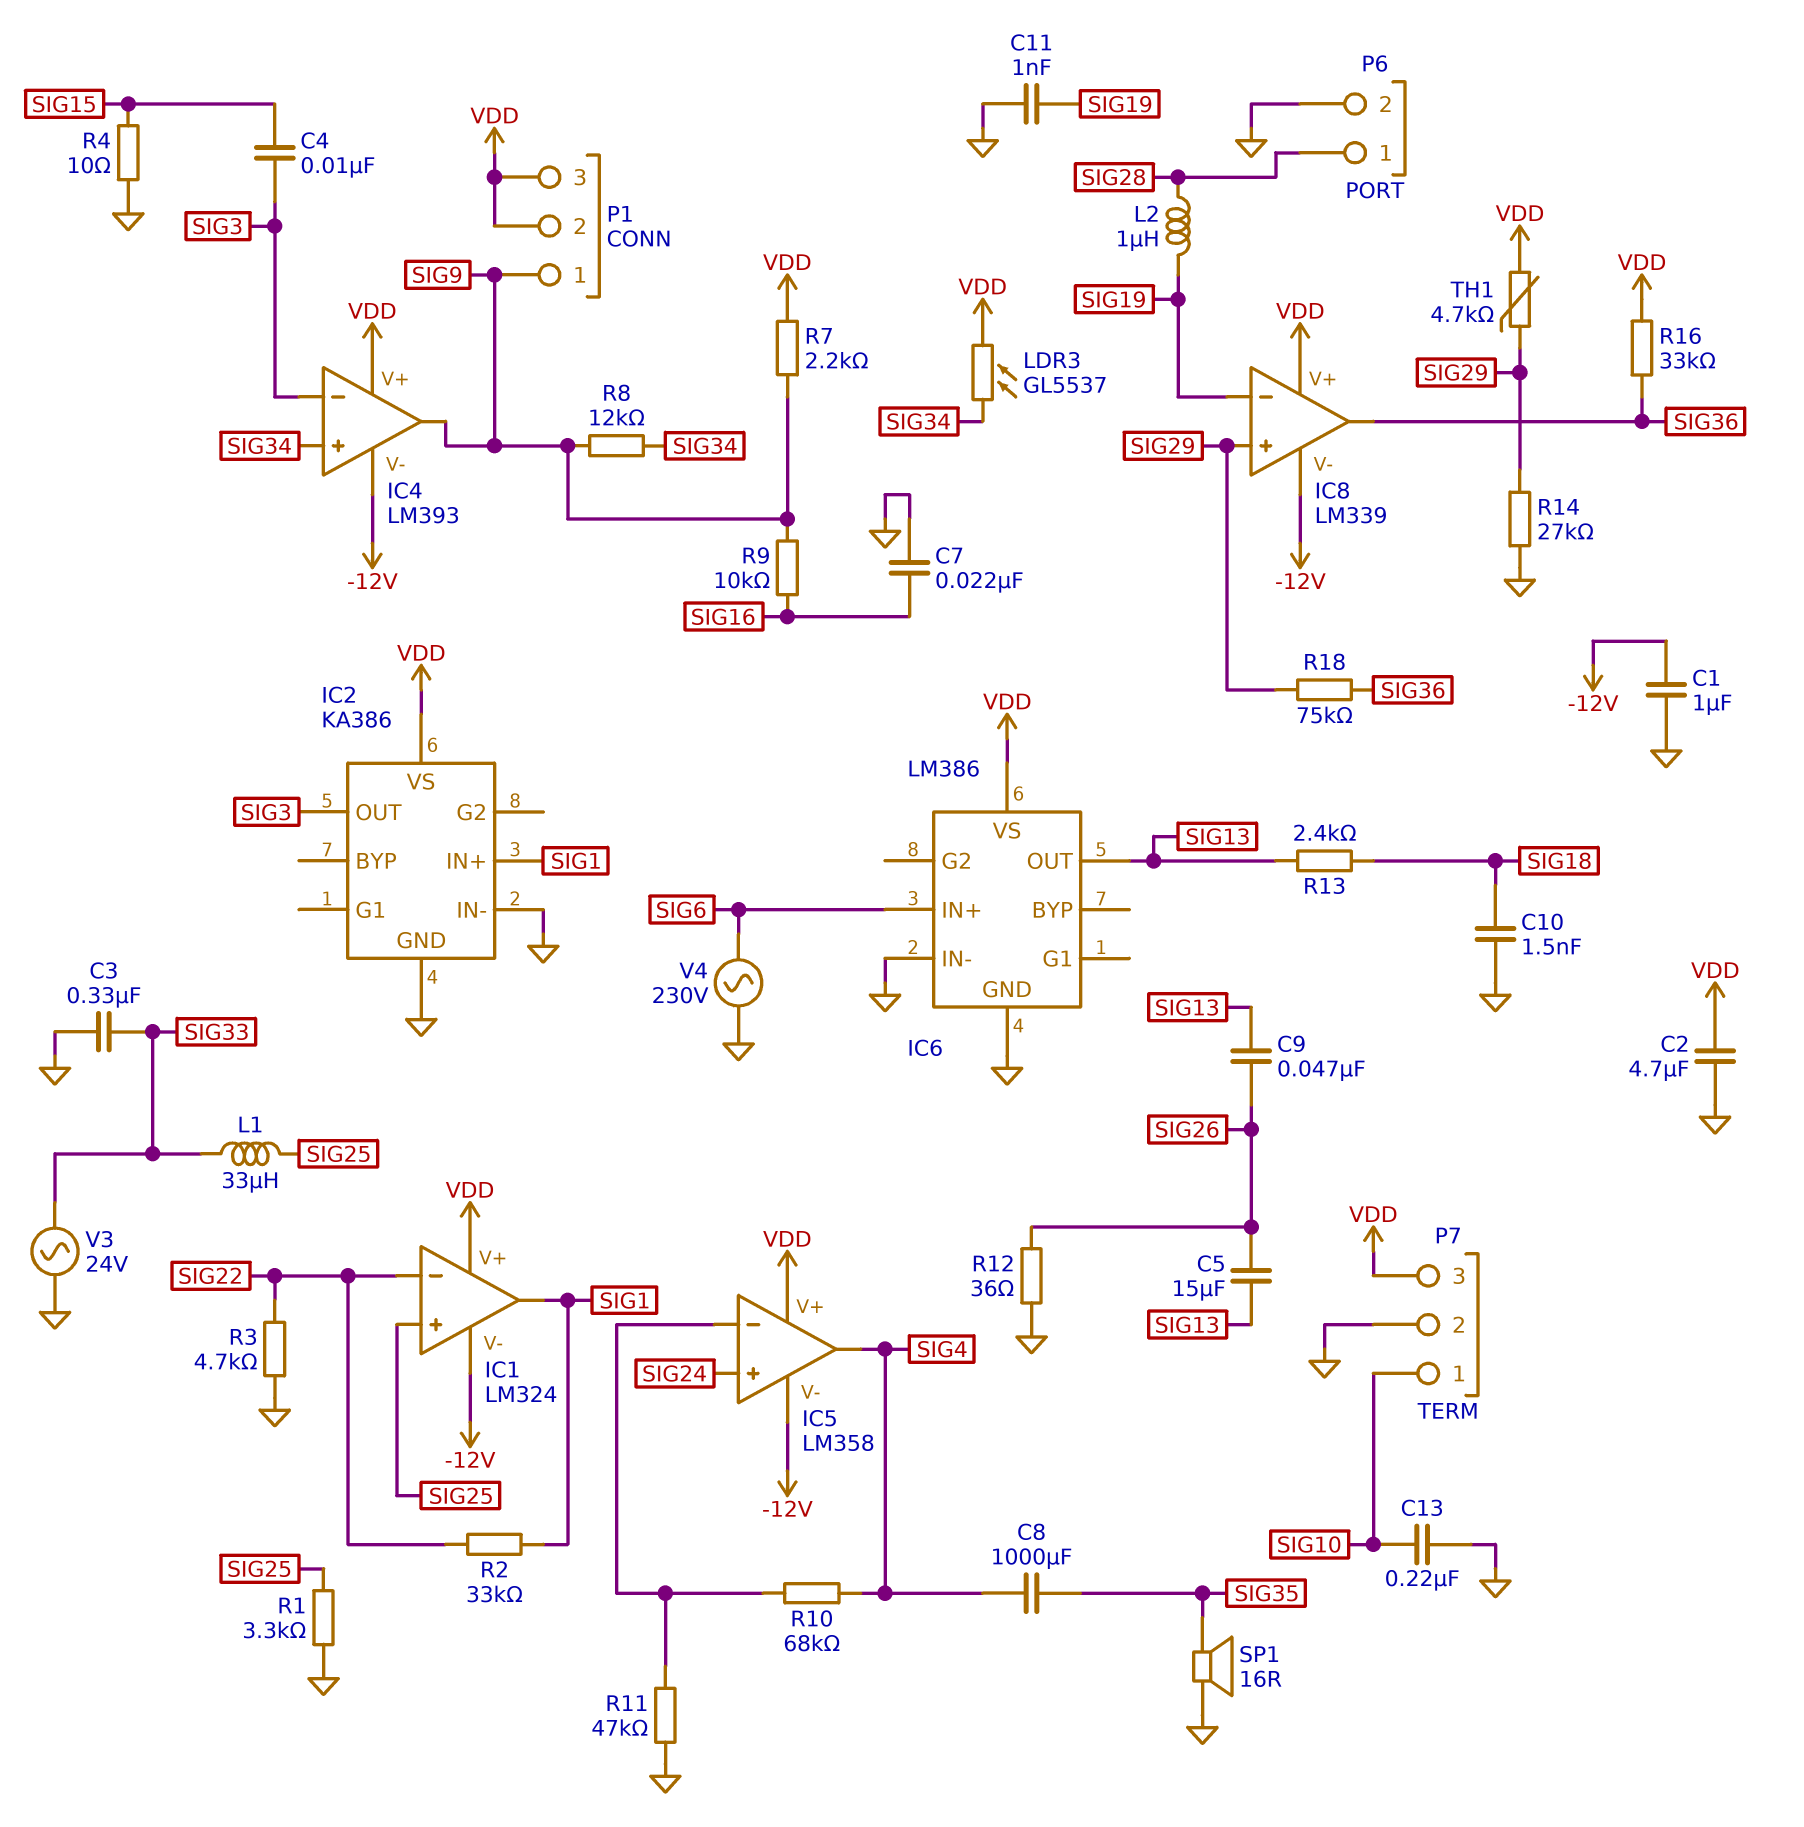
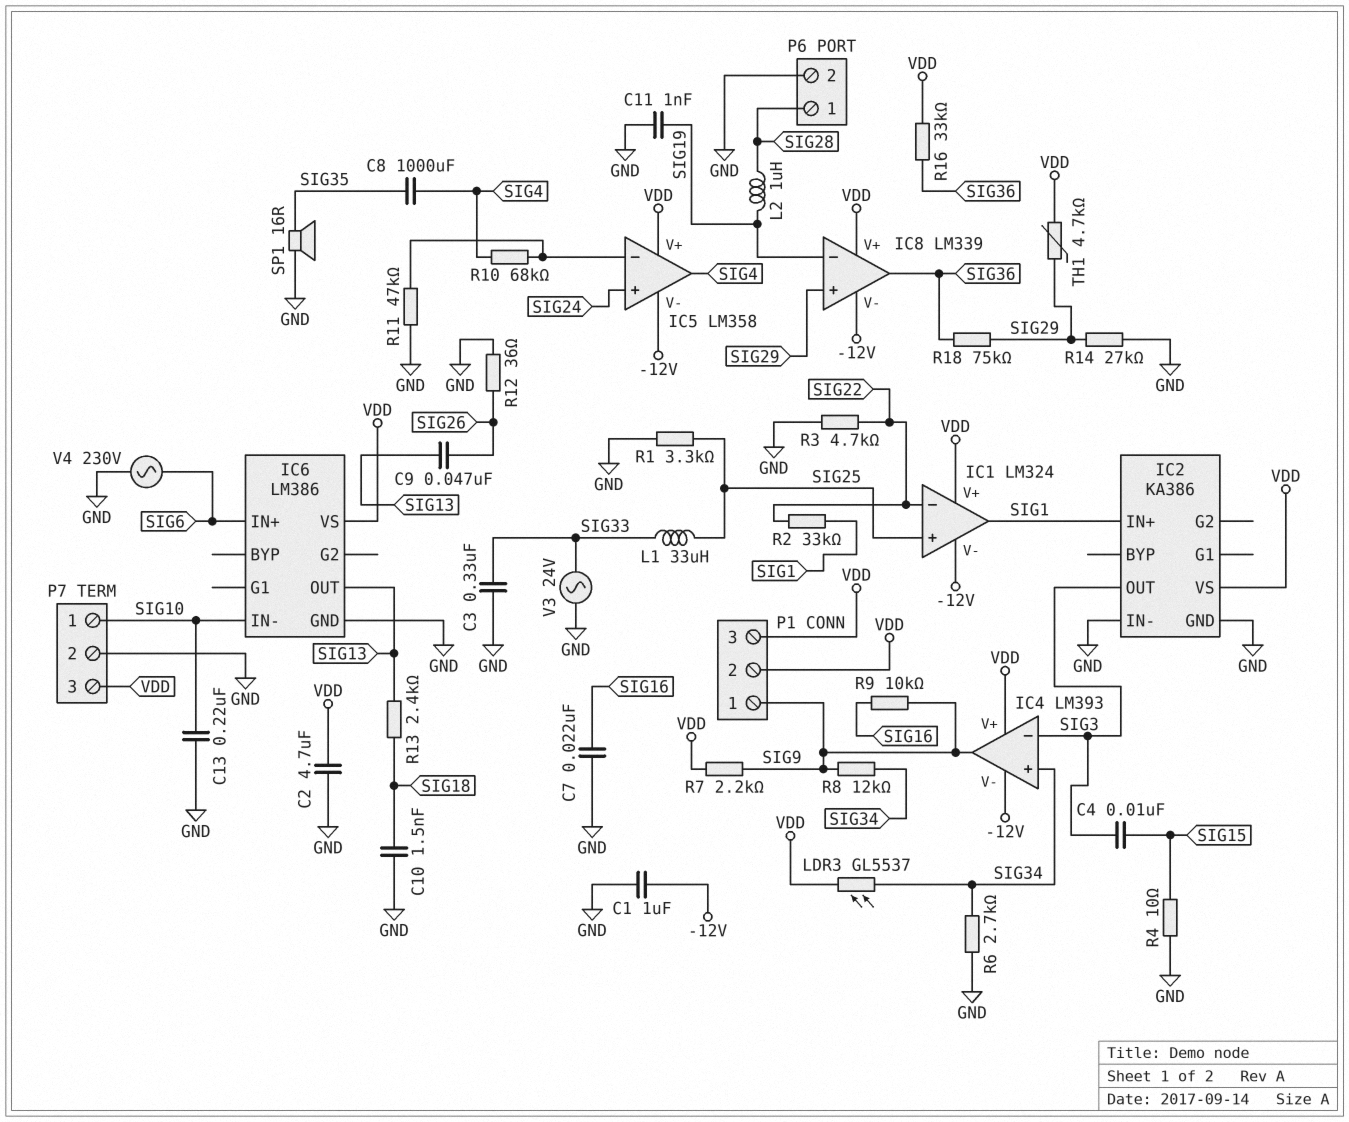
C5: 15uF (SIG13, SIG26) -> none
IC6 pin IN-: GND -> SIG10
R6: none -> 2.7k (GND, SIG34)

